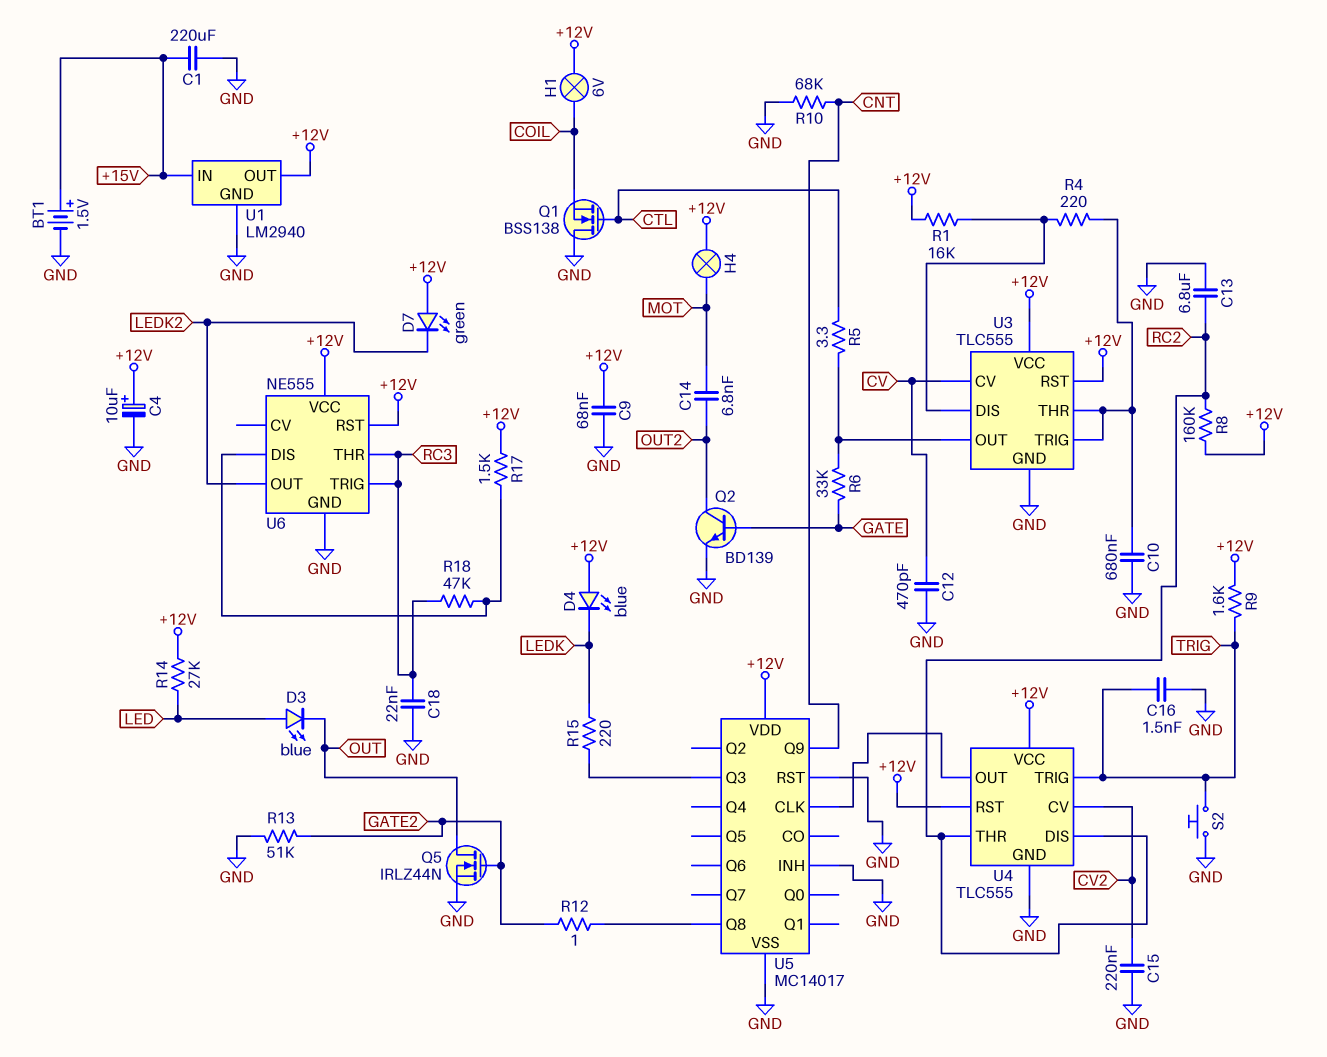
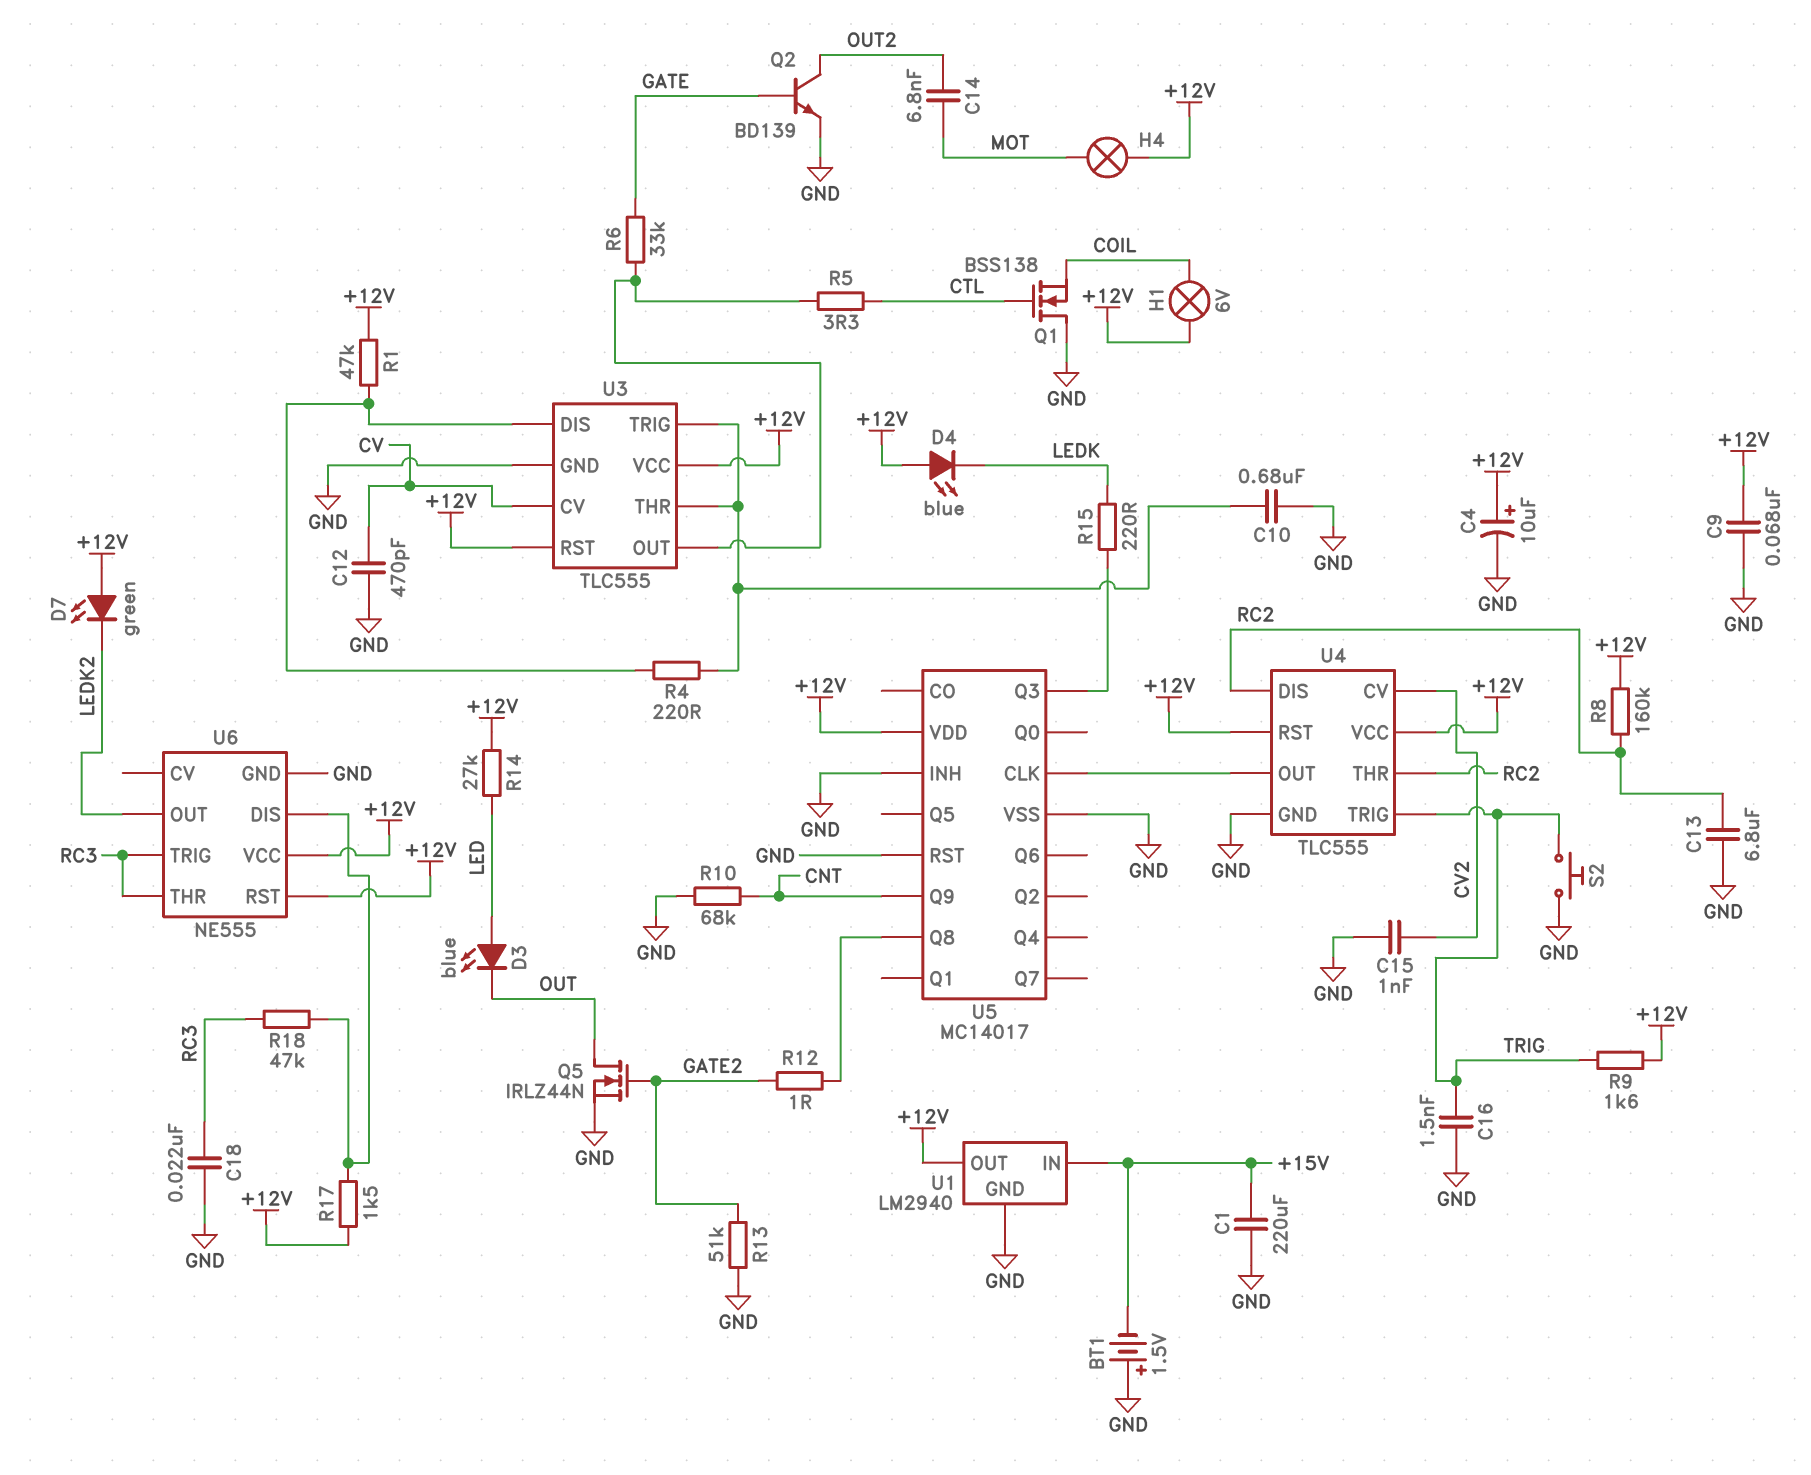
BT1: 1.5V (plus +15V, minus GND) -> 1.5V (plus GND, minus +15V)
C15: 220nF (CV2, GND) -> 1nF (CV2, GND)
R1: 16k (+12V, U3/DIS) -> 47k (+12V, U3/DIS)

